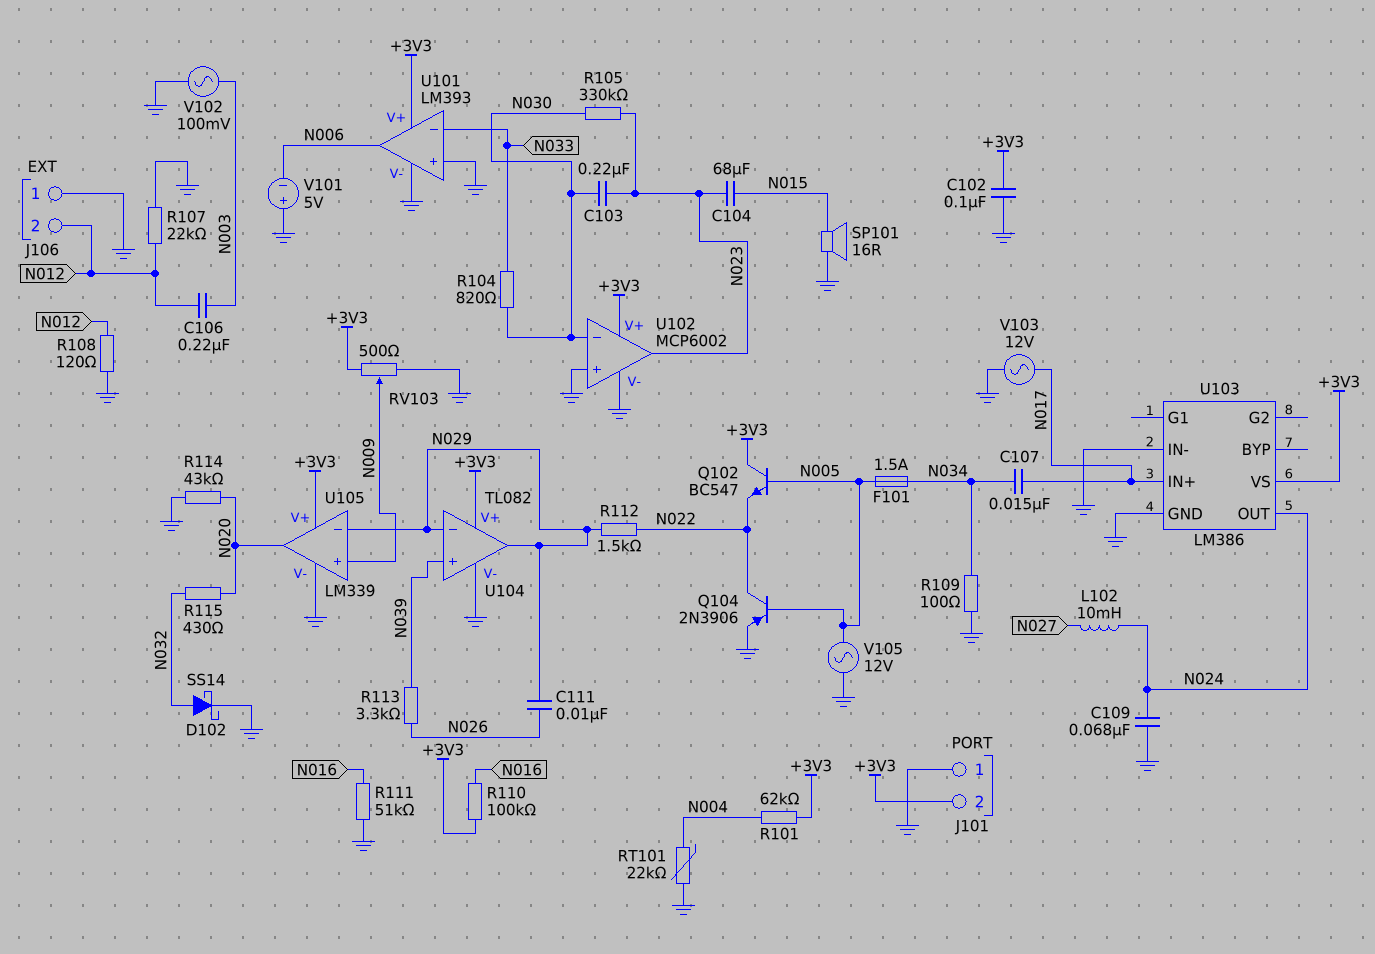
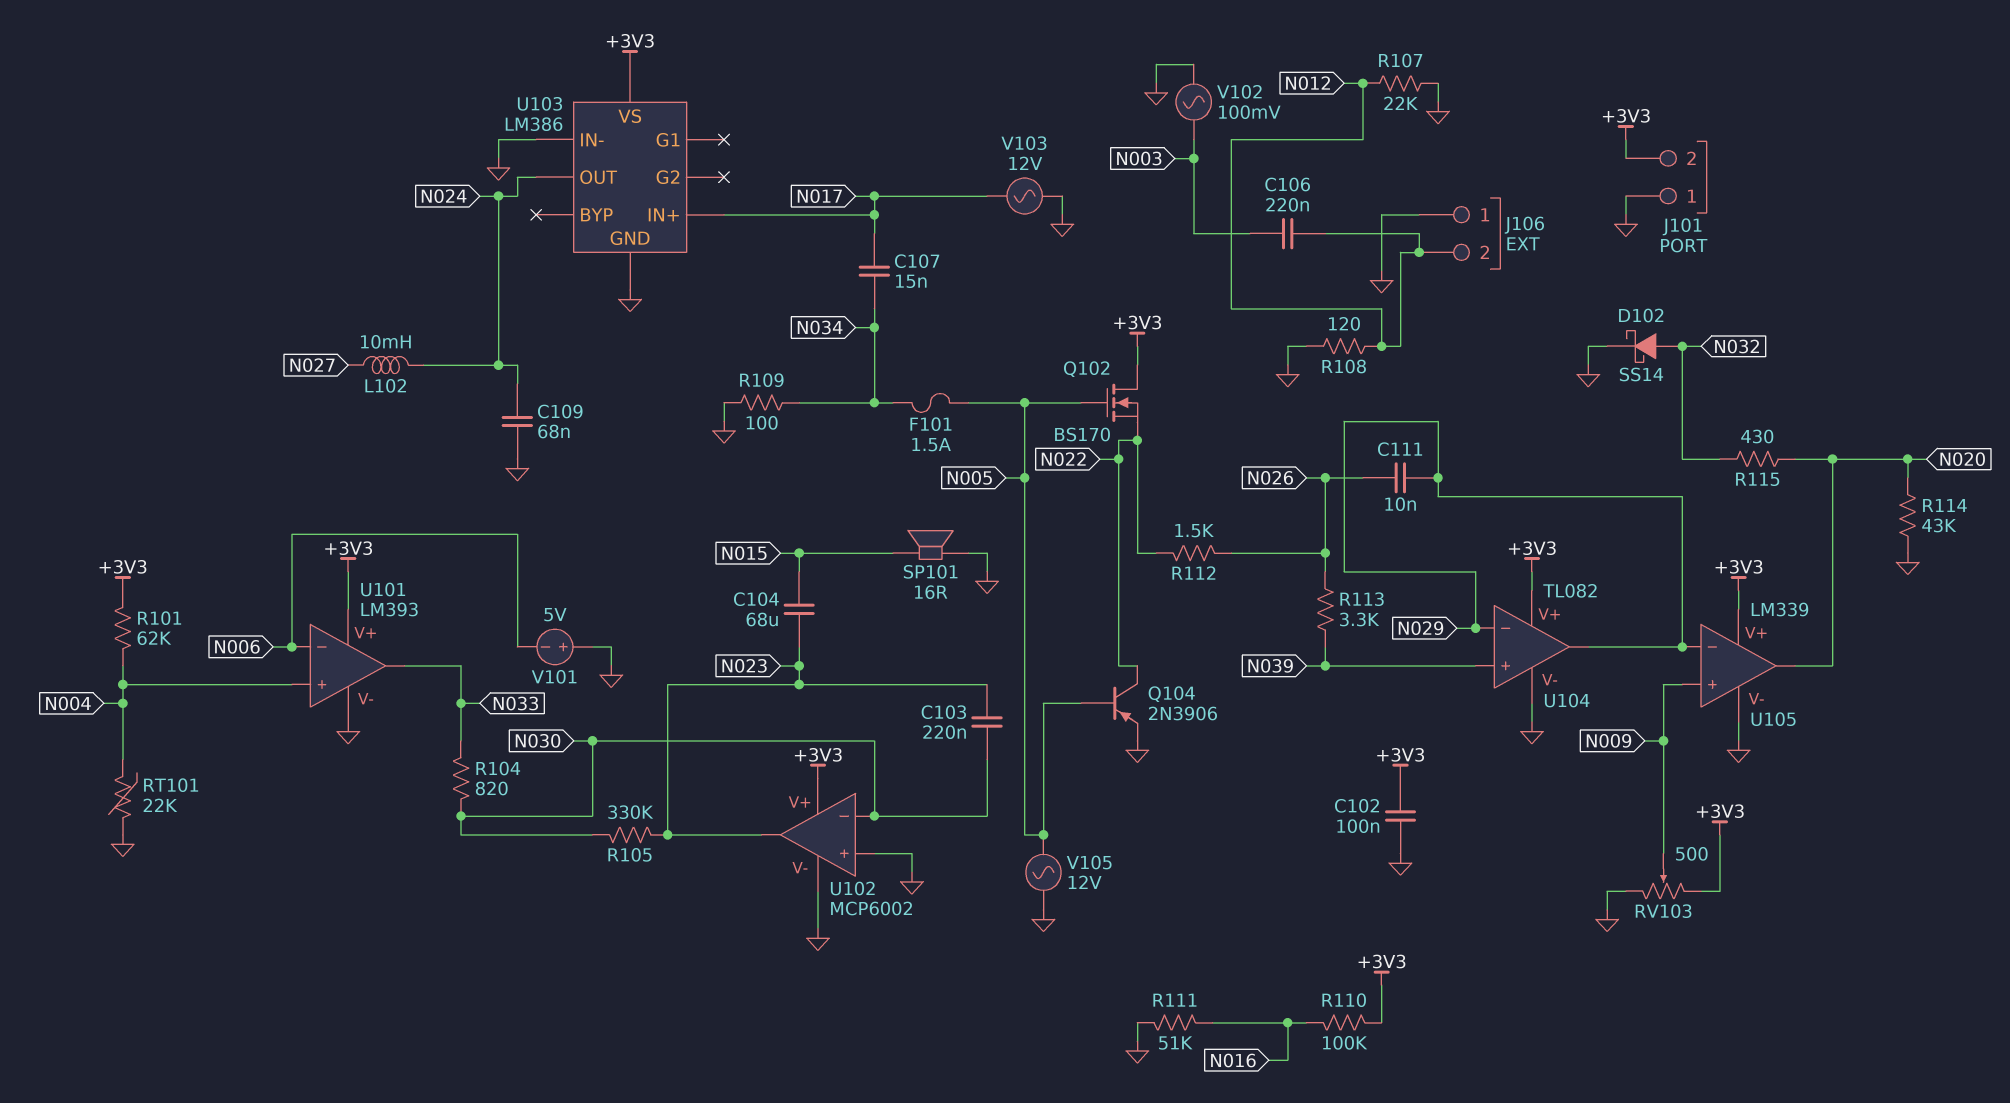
Q102: NPN BC547 (B N005, C +3V3, E N022) -> NMOS BS170 (G N005, D +3V3, S N022)
R112: 1.5k (N022, N029) -> 1.5k (N022, N026)
U101 pin in+: GND -> N004
U101 pin in-: N033 -> N006
U101 pin out: N006 -> N033

